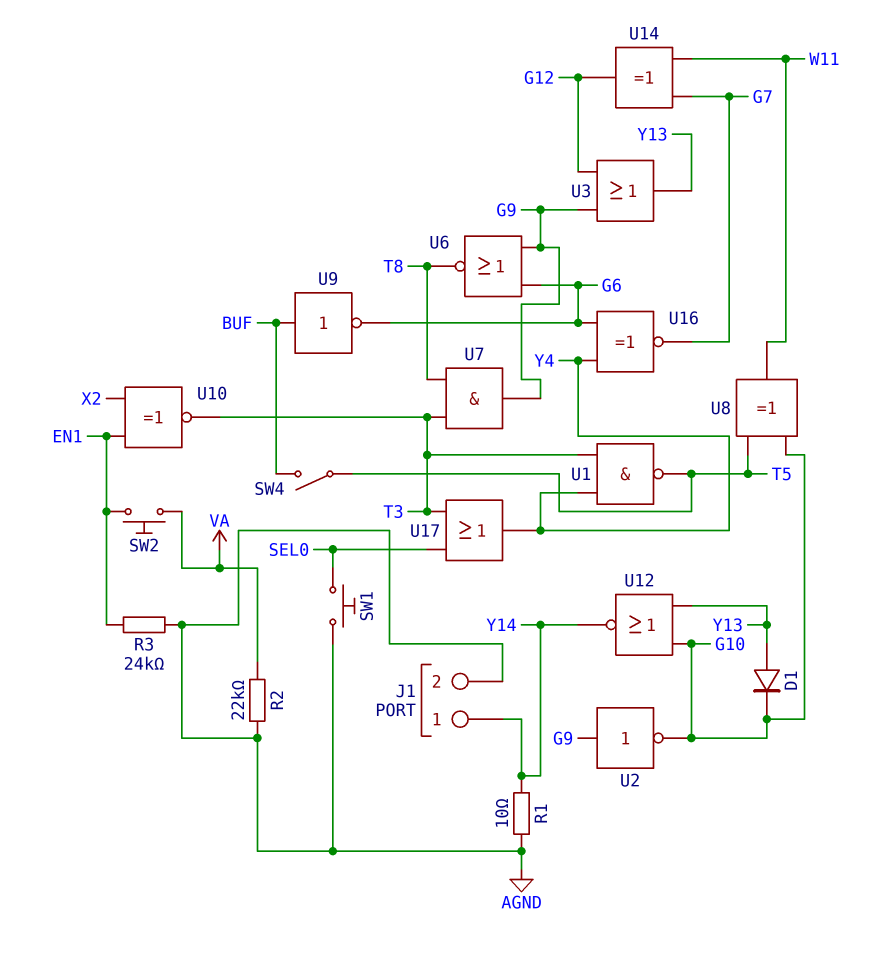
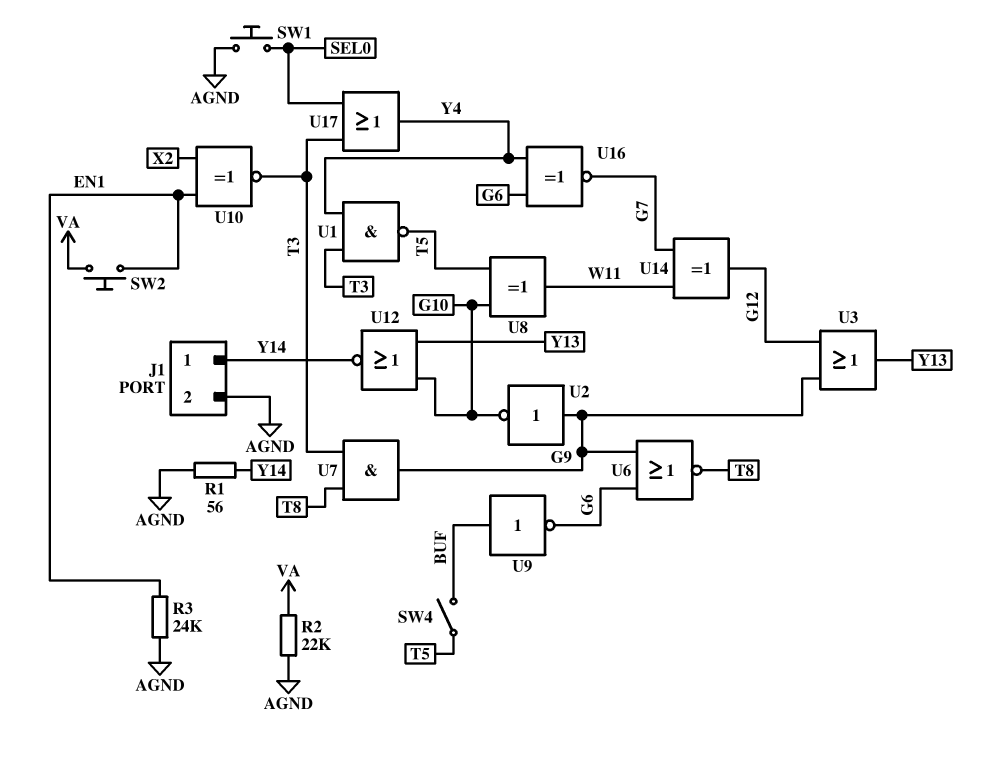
D1: diode (A Y13, K G10) -> none
R1: 10 (AGND, Y14) -> 56 (AGND, Y14)

